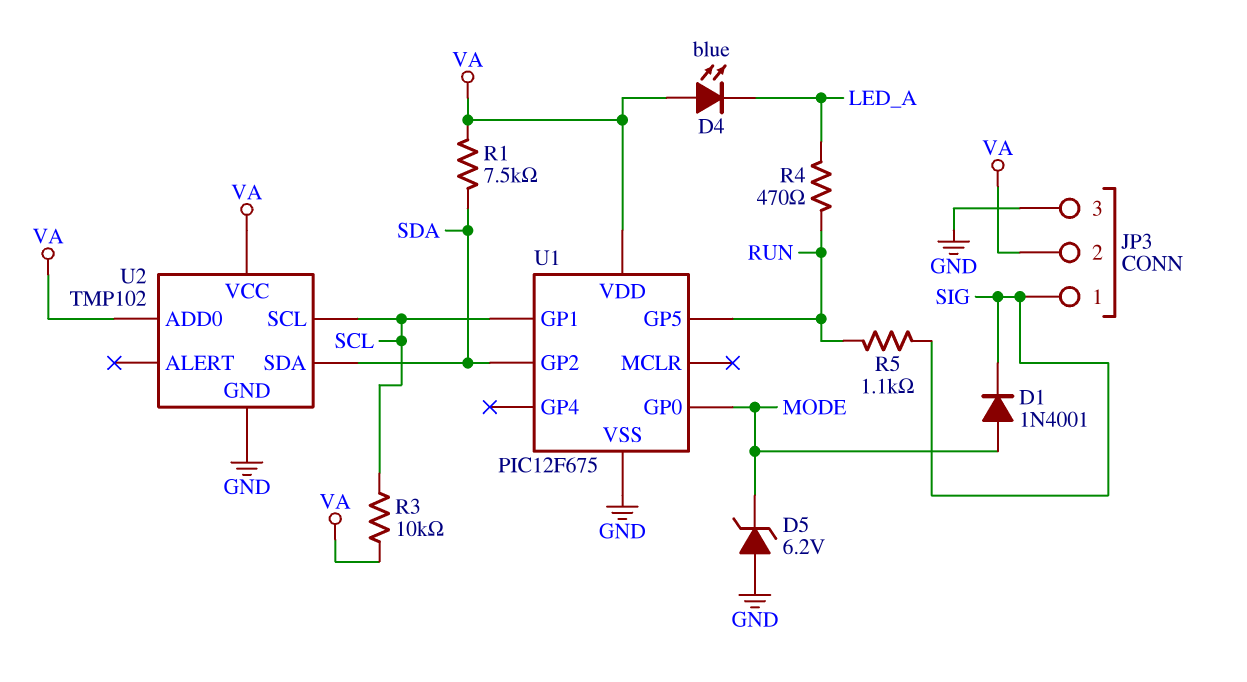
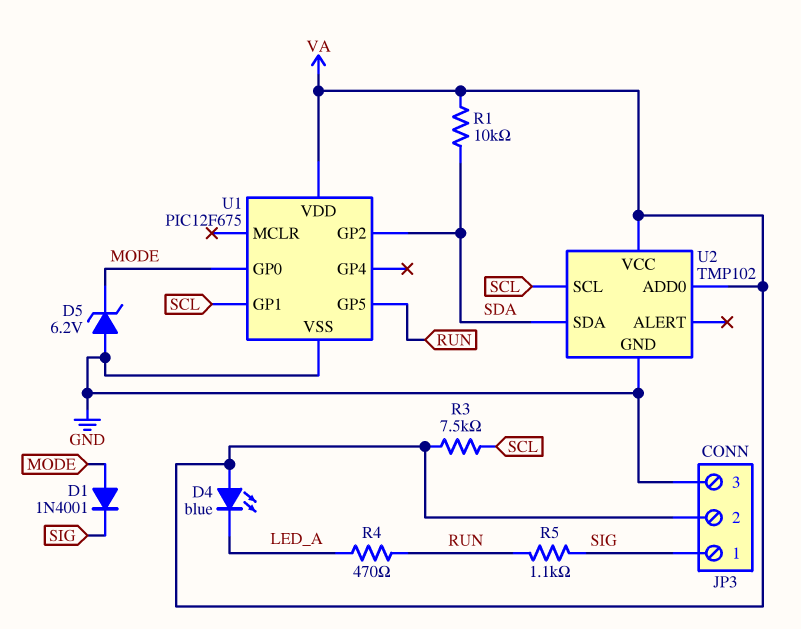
R1: 7.5k (SDA, VA) -> 10k (SDA, VA)
R3: 10k (SCL, VA) -> 7.5k (SCL, VA)

